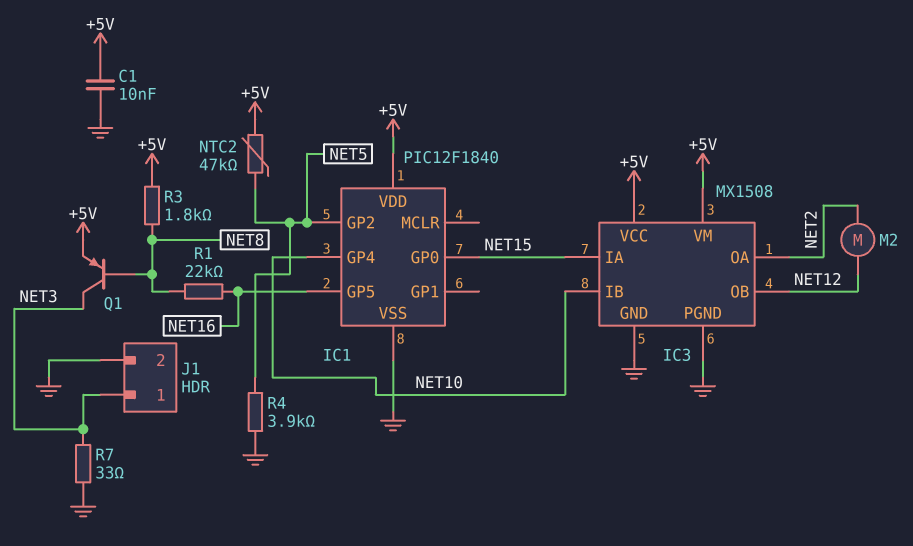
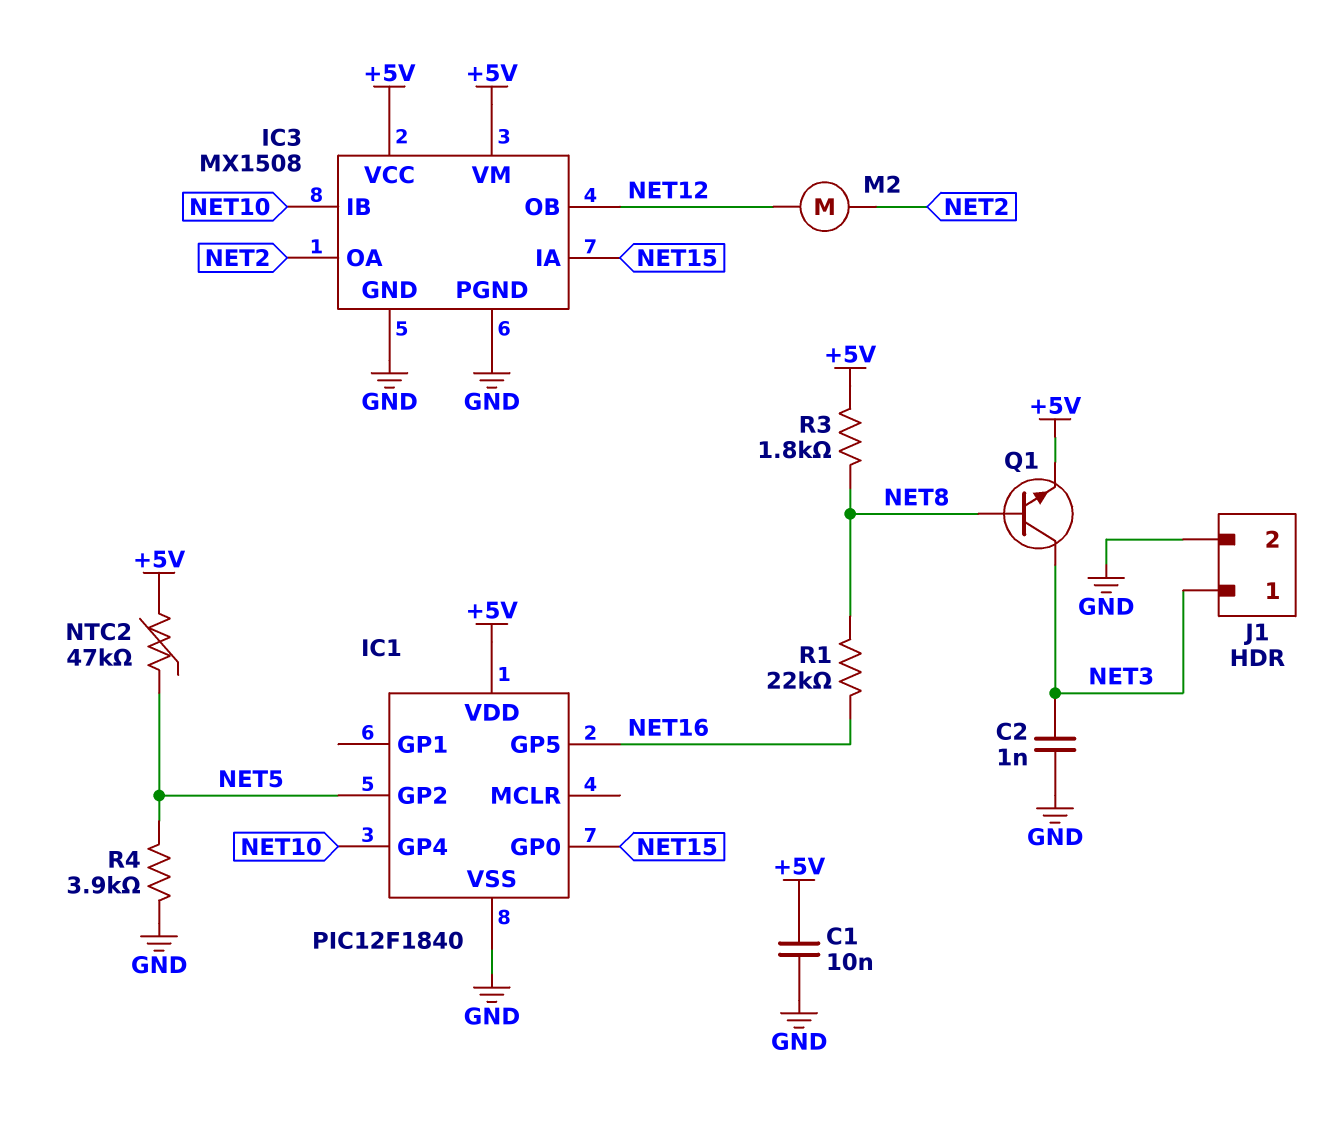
C2: none -> 1nF (GND, NET3)
Q1: PNP (B NET8, C NET3, E +5V) -> NPN (B NET8, C NET3, E +5V)
R7: 33 (GND, NET3) -> none

